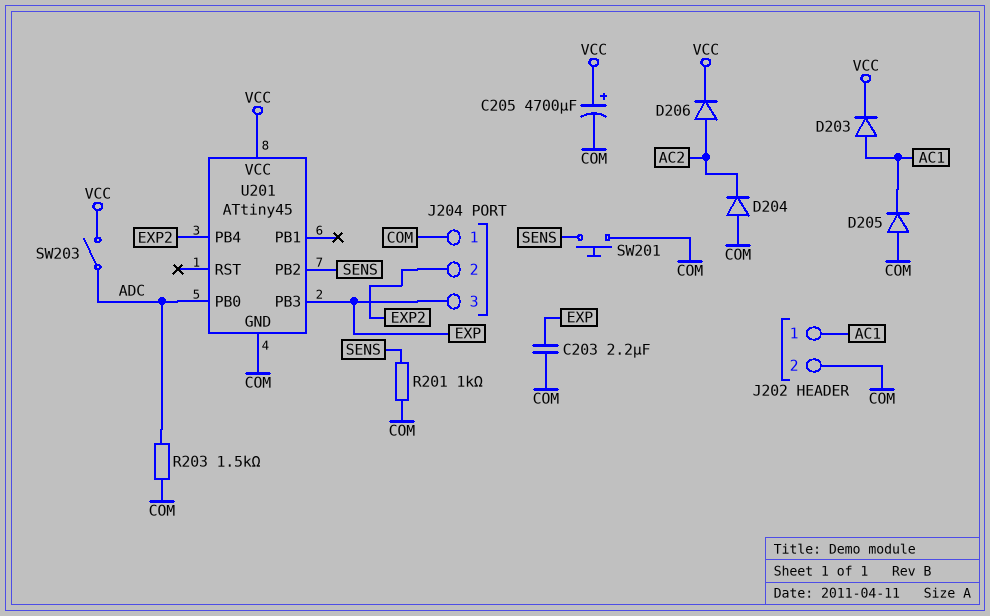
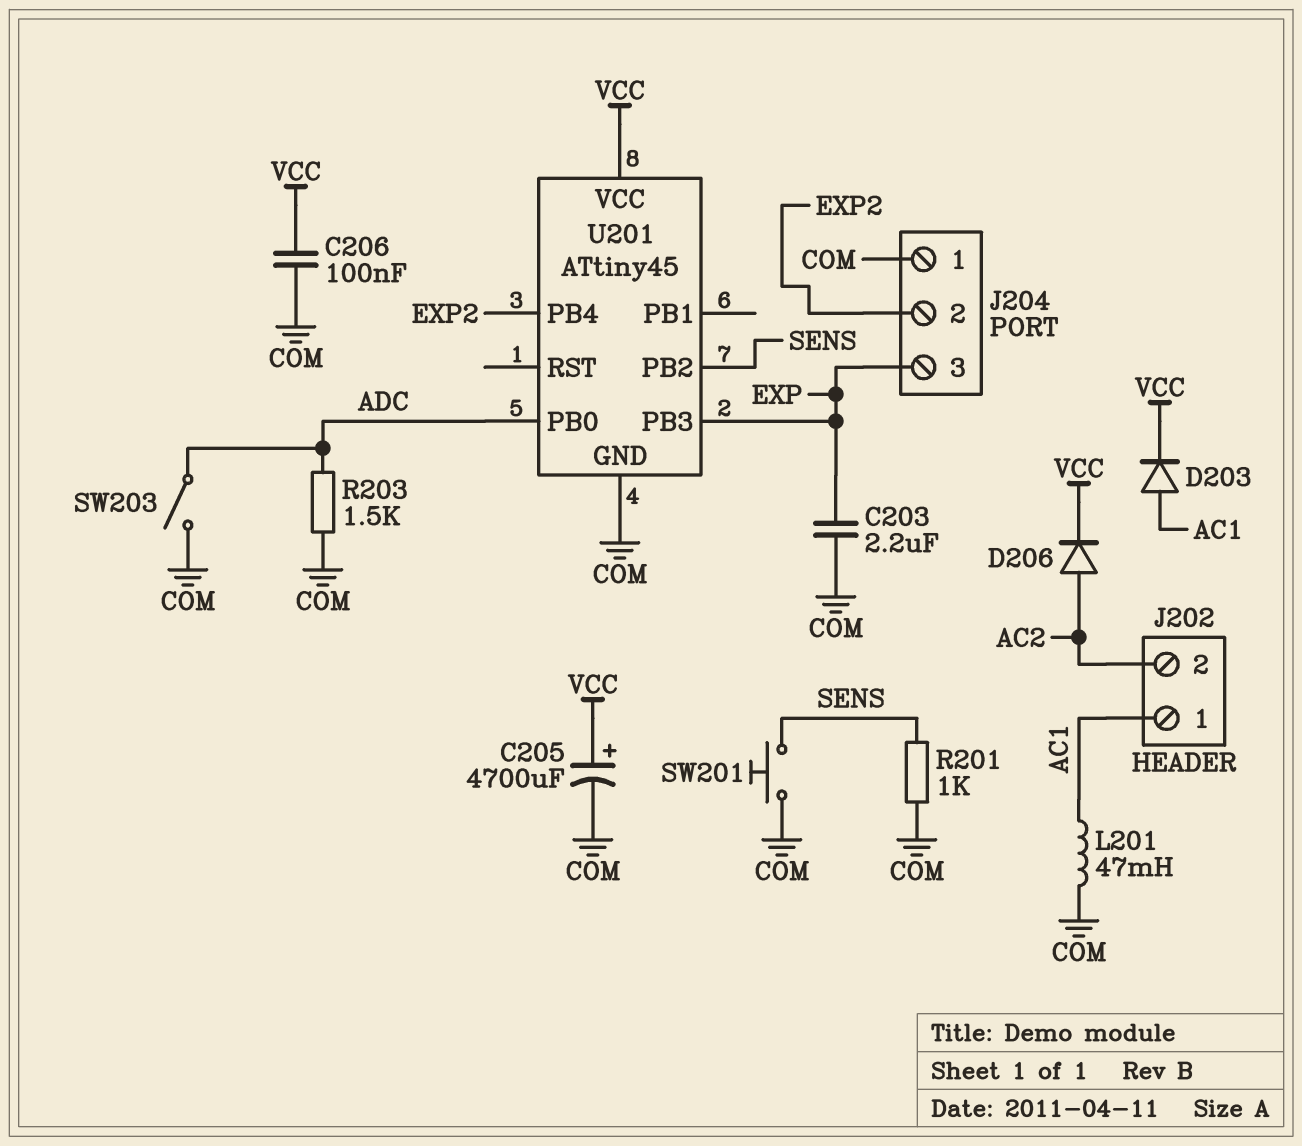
C206: none -> 100nF (COM, VCC)
D204: diode (A COM, K AC2) -> none
D205: diode (A COM, K AC1) -> none
J202 pin 2: COM -> AC2
L201: none -> 47mH (AC1, COM)
SW203: switch (ADC, VCC) -> switch (ADC, COM)

